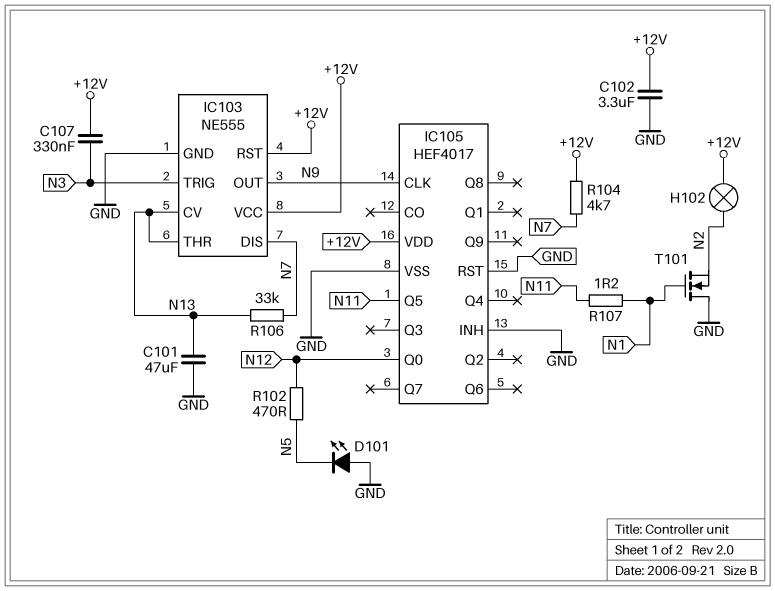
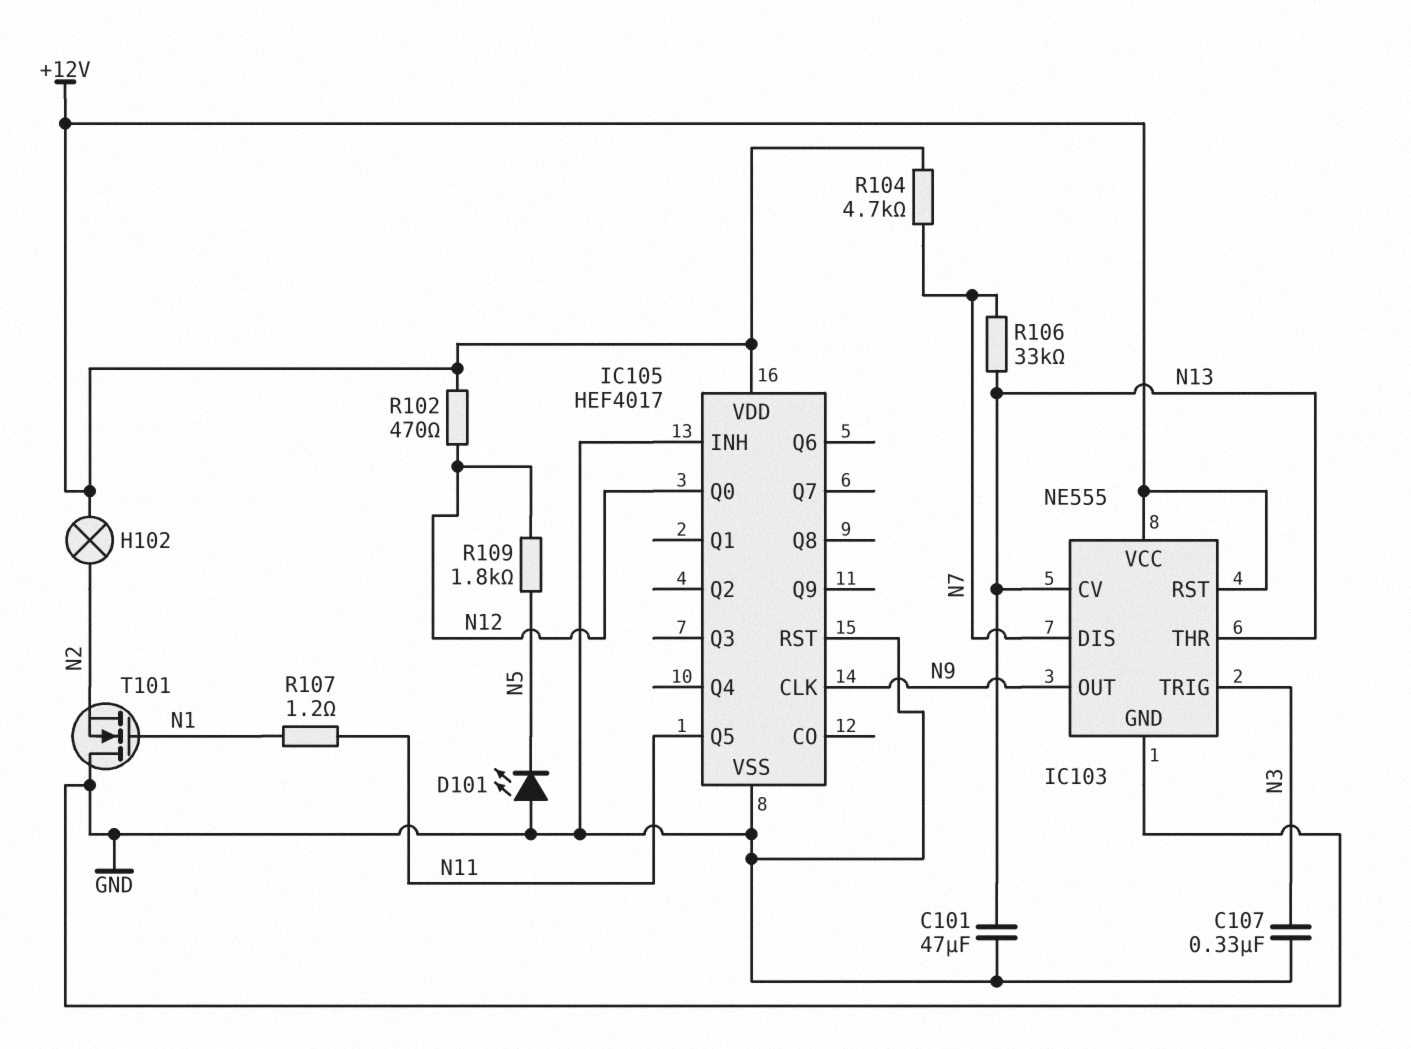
C102: 3.3uF (+12V, GND) -> none
C107: 330nF (+12V, N3) -> 330nF (GND, N3)
R102: 470 (N5, N12) -> 470 (+12V, N12)
R109: none -> 1.8k (N5, N12)

